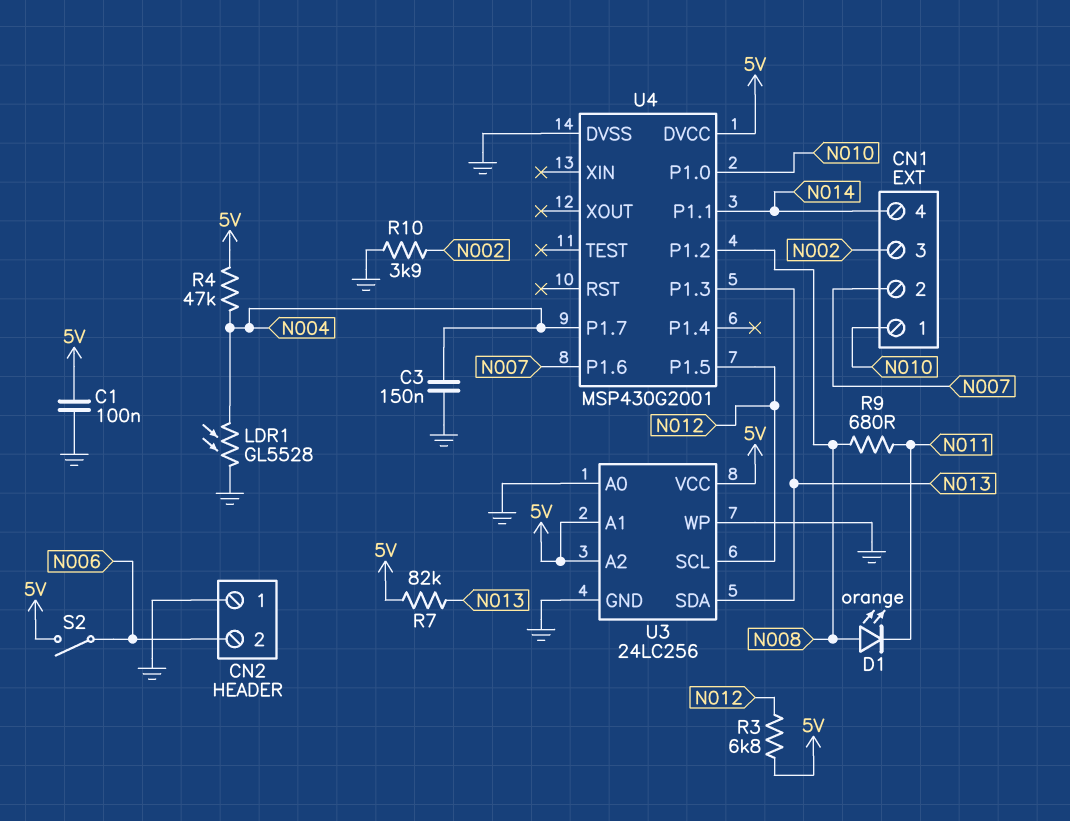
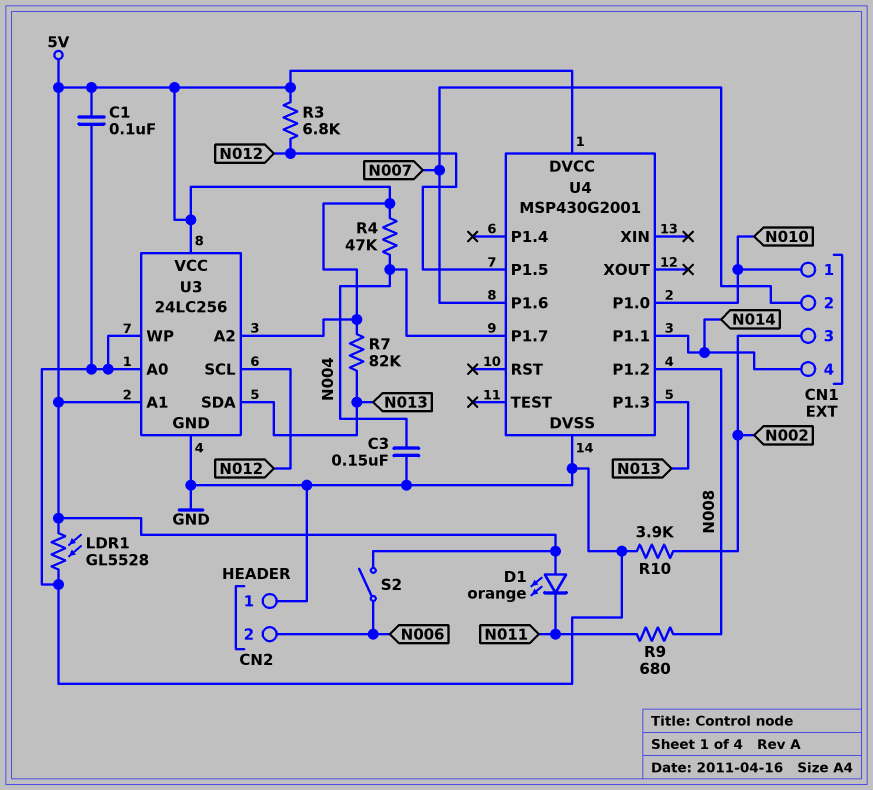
D1: LED orange (A N008, K N011) -> LED orange (A 5V, K N011)
LDR1: GL5528 (GND, N004) -> GL5528 (5V, GND)

